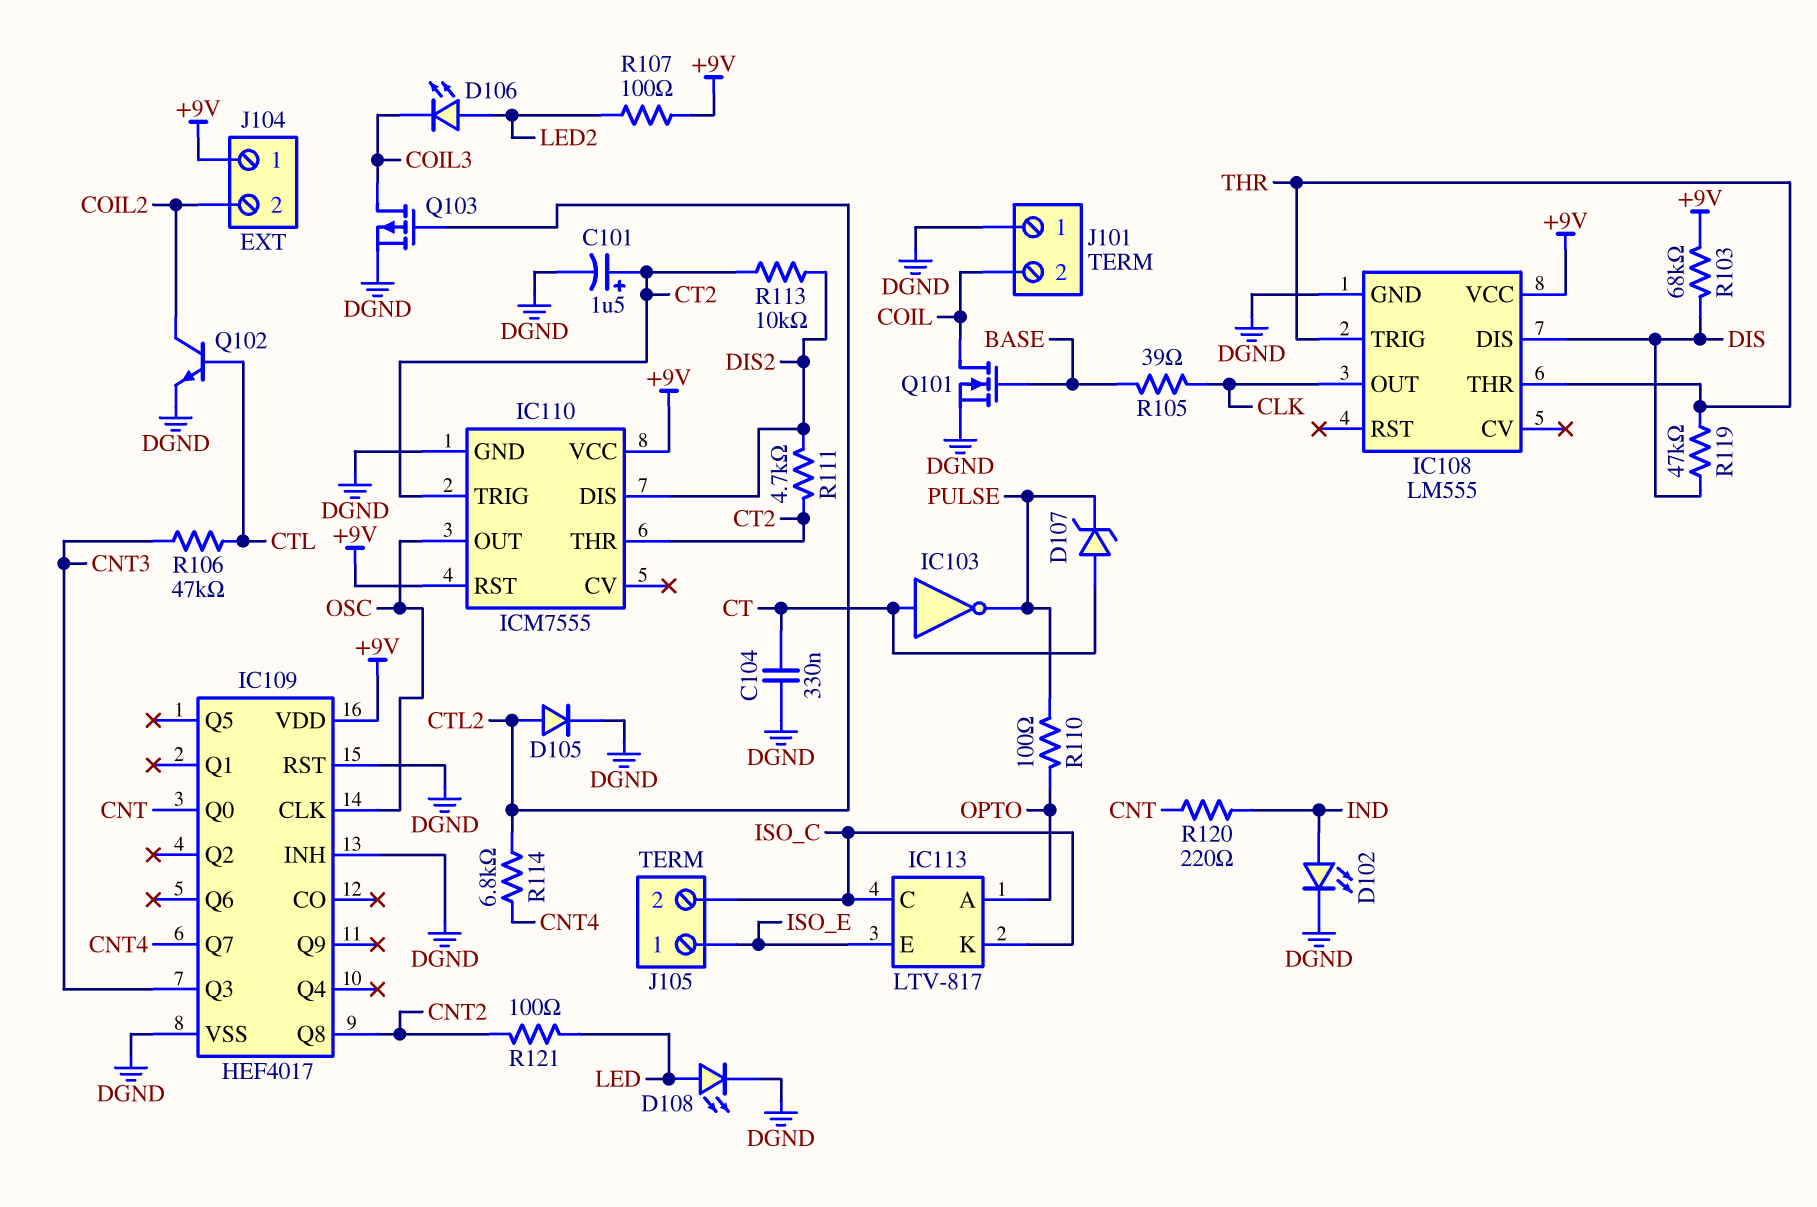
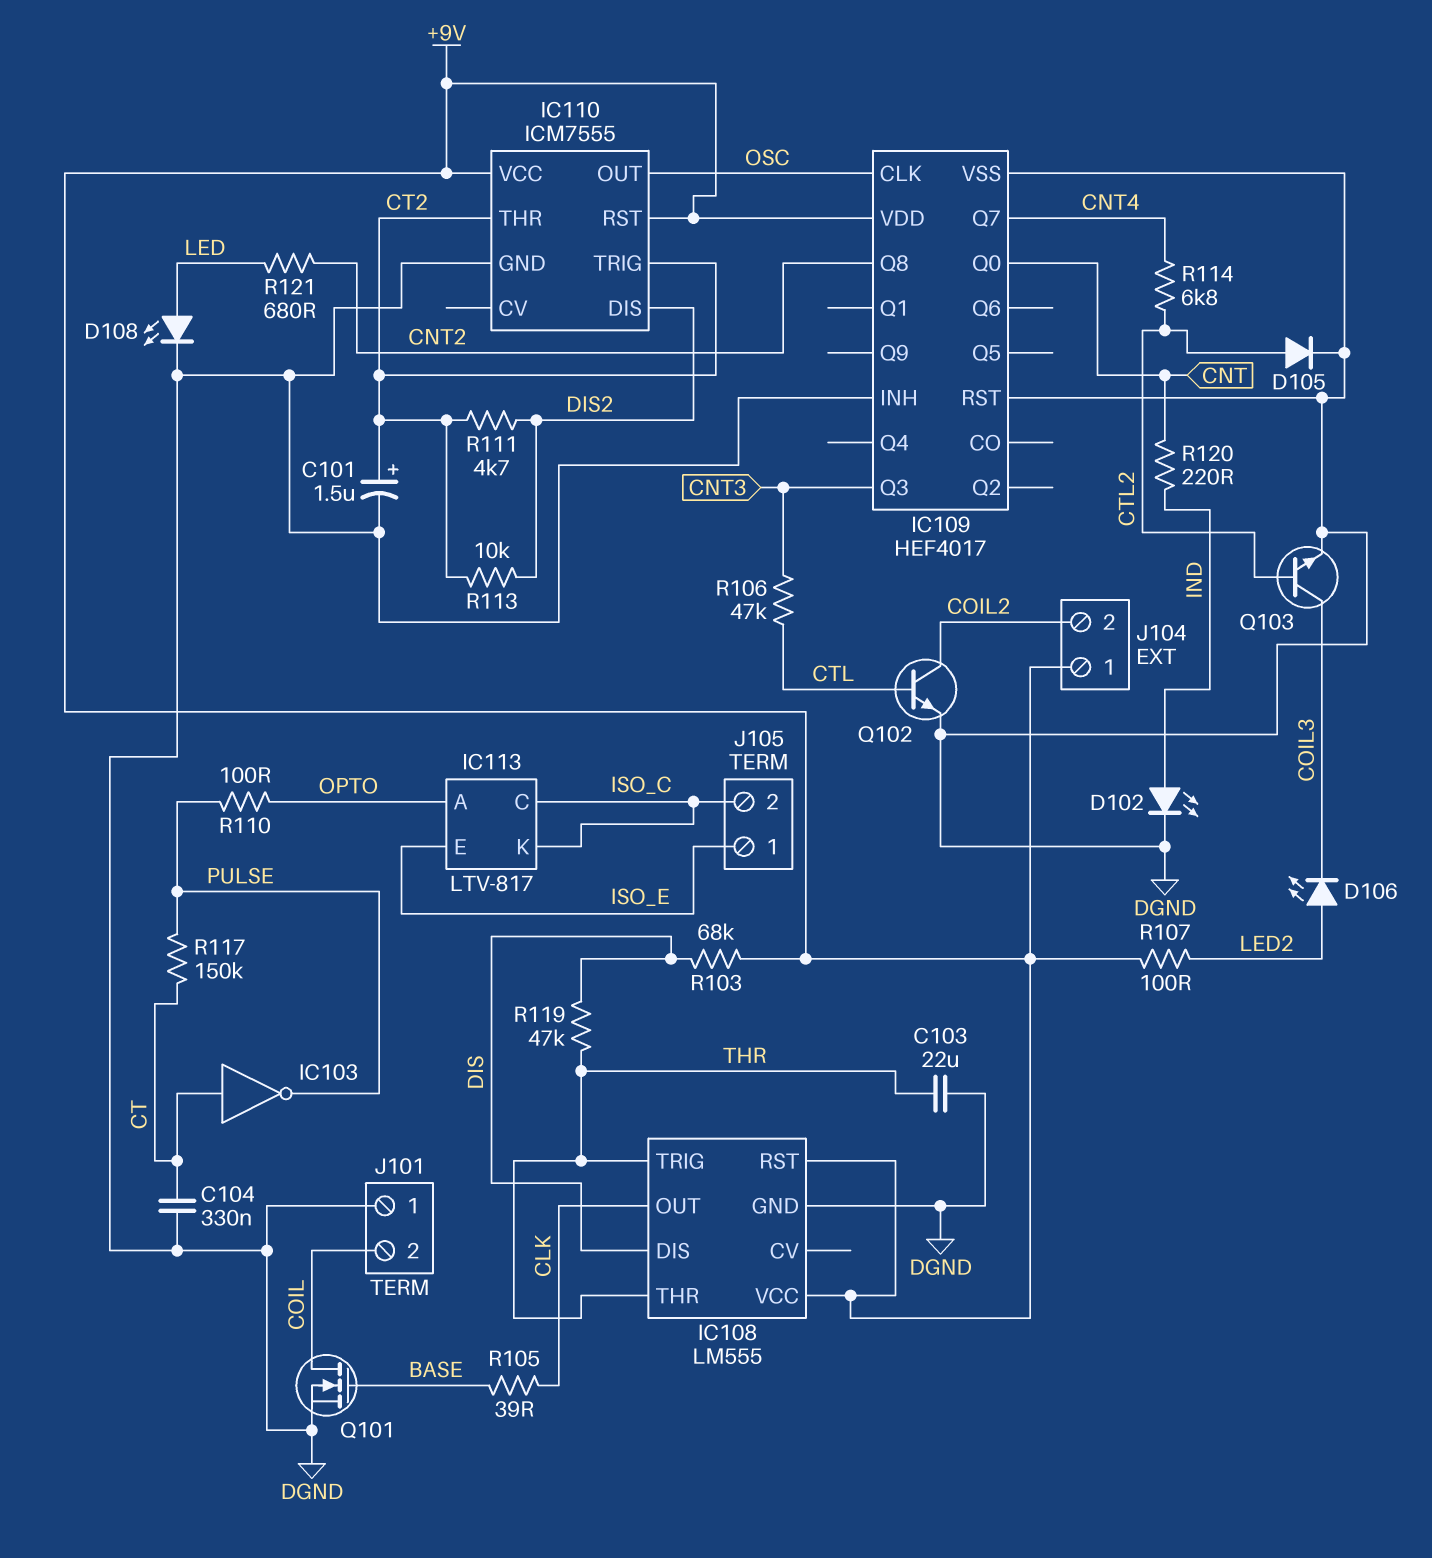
C103: none -> 22uF (DGND, THR)
D107: zener (A CT, K PULSE) -> none
IC108 pin RST: none -> +9V
Q103: PMOS (G CTL2, D COIL3, S DGND) -> NPN (B CTL2, C COIL3, E DGND)
R117: none -> 150k (CT, PULSE)
R121: 100 (CNT2, LED) -> 680 (CNT2, LED)

